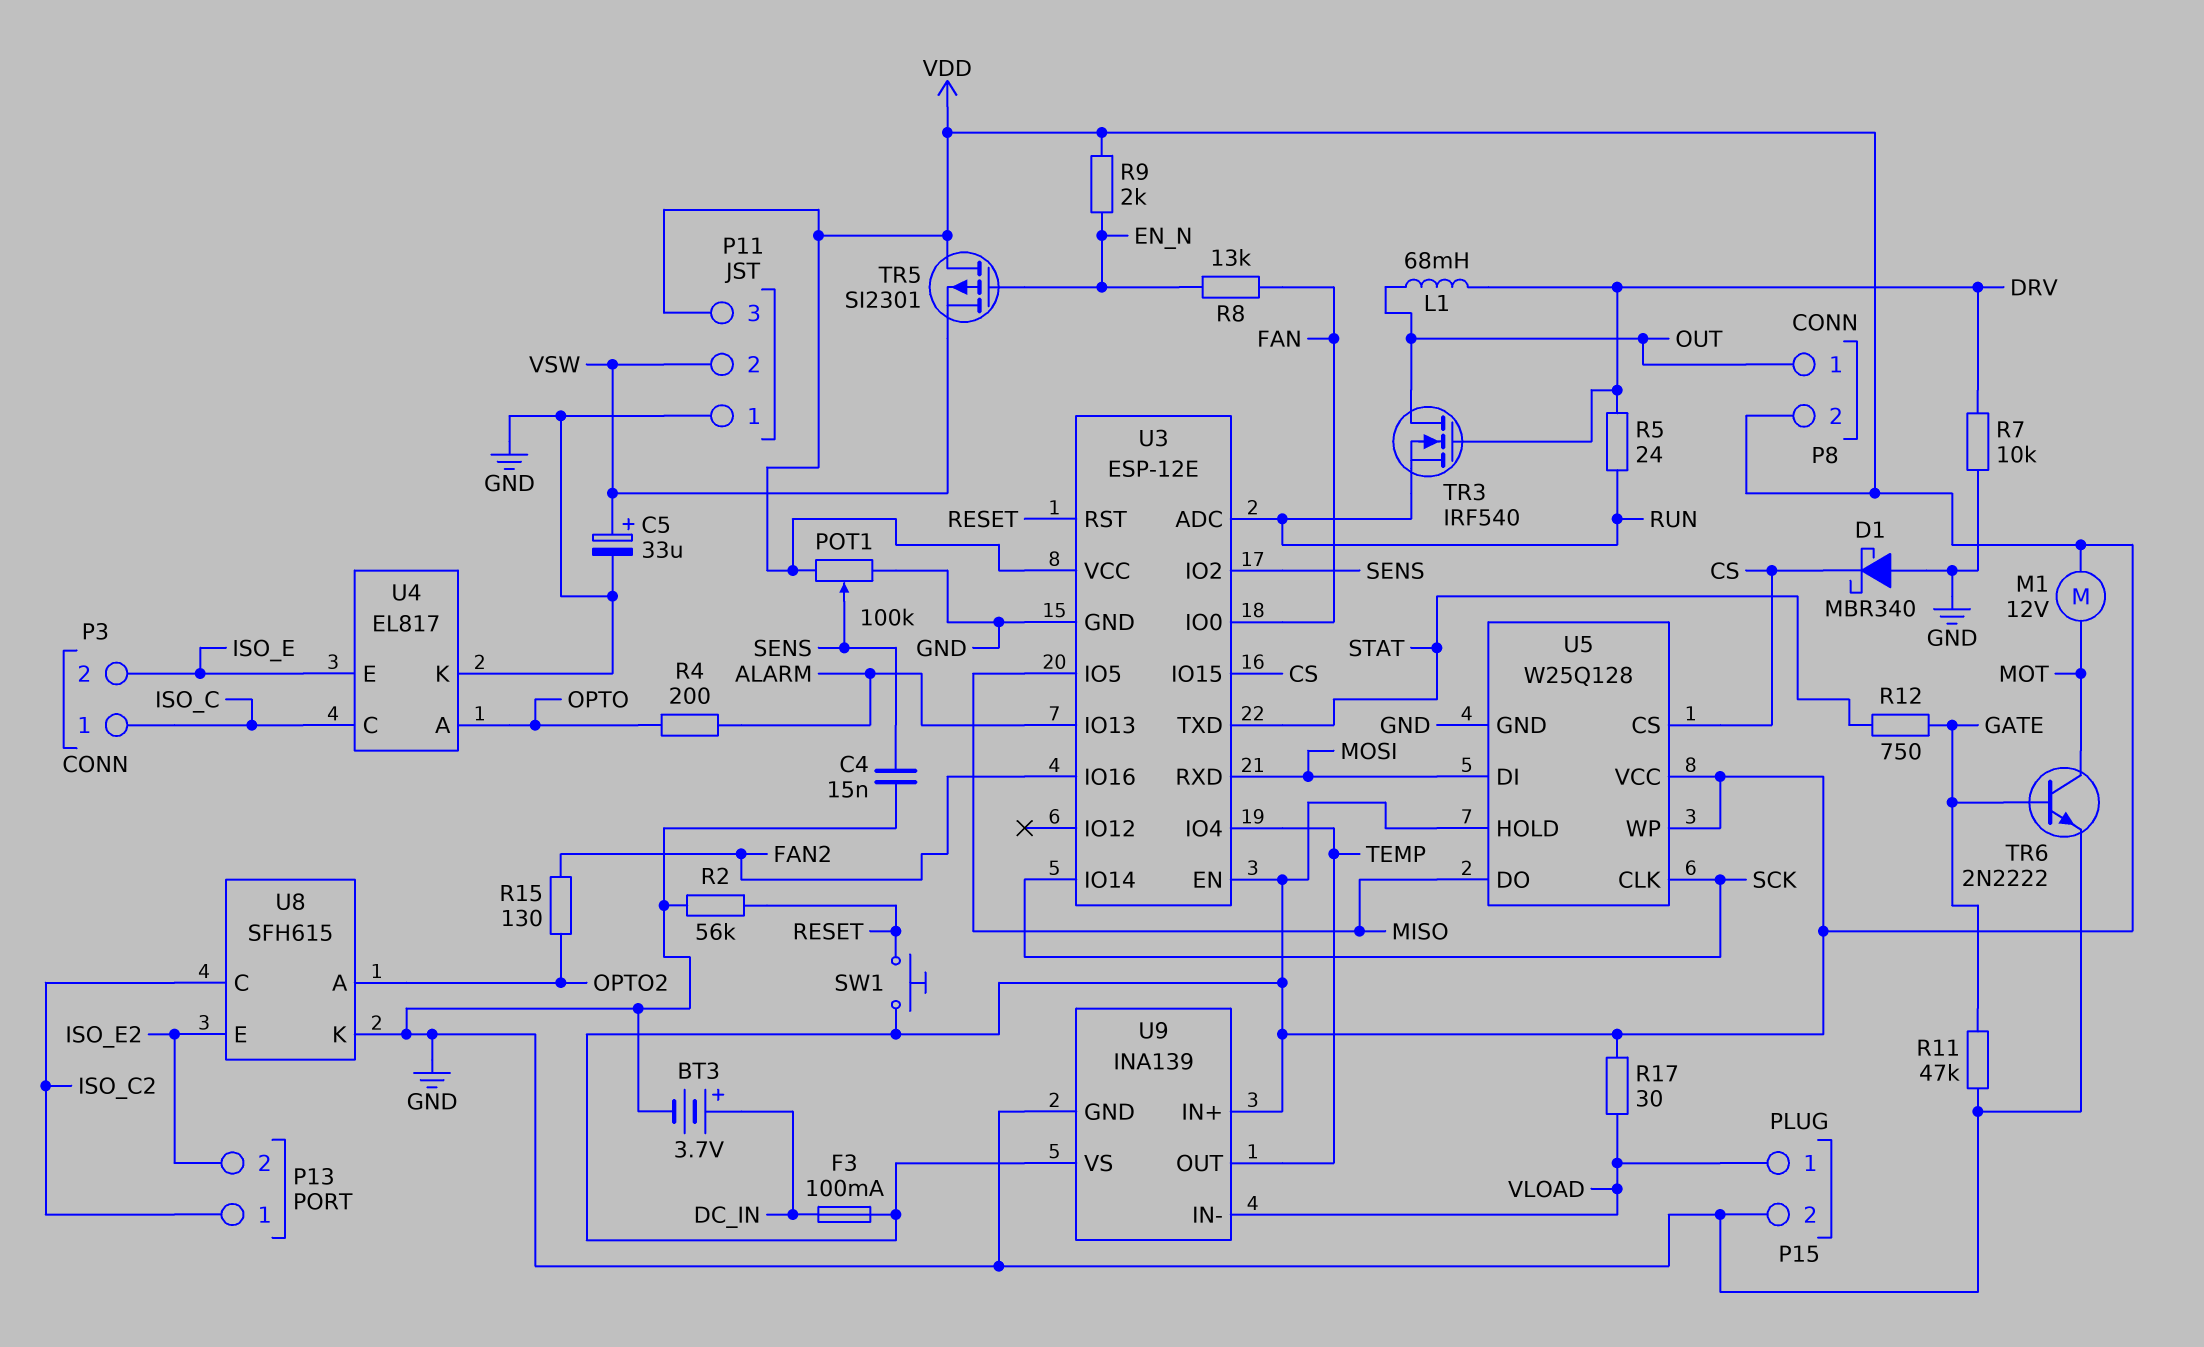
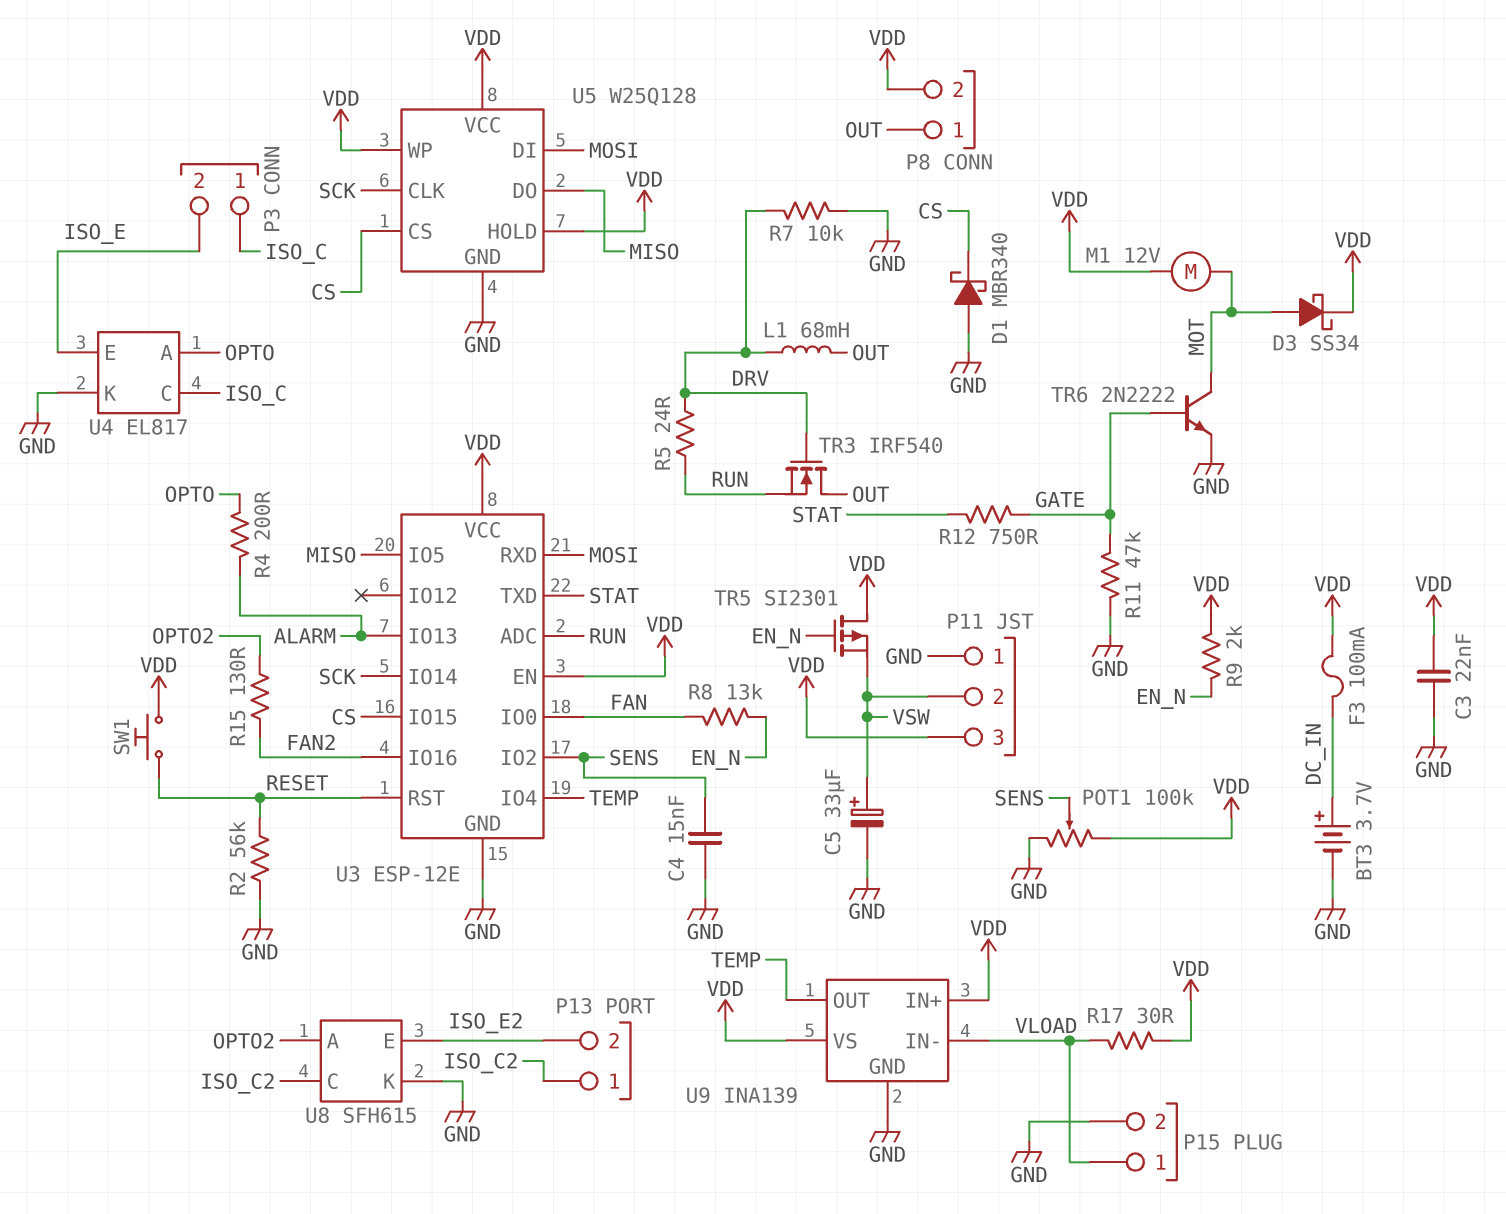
C3: none -> 22nF (GND, VDD)
D3: none -> schottky SS34 (A MOT, K VDD)

